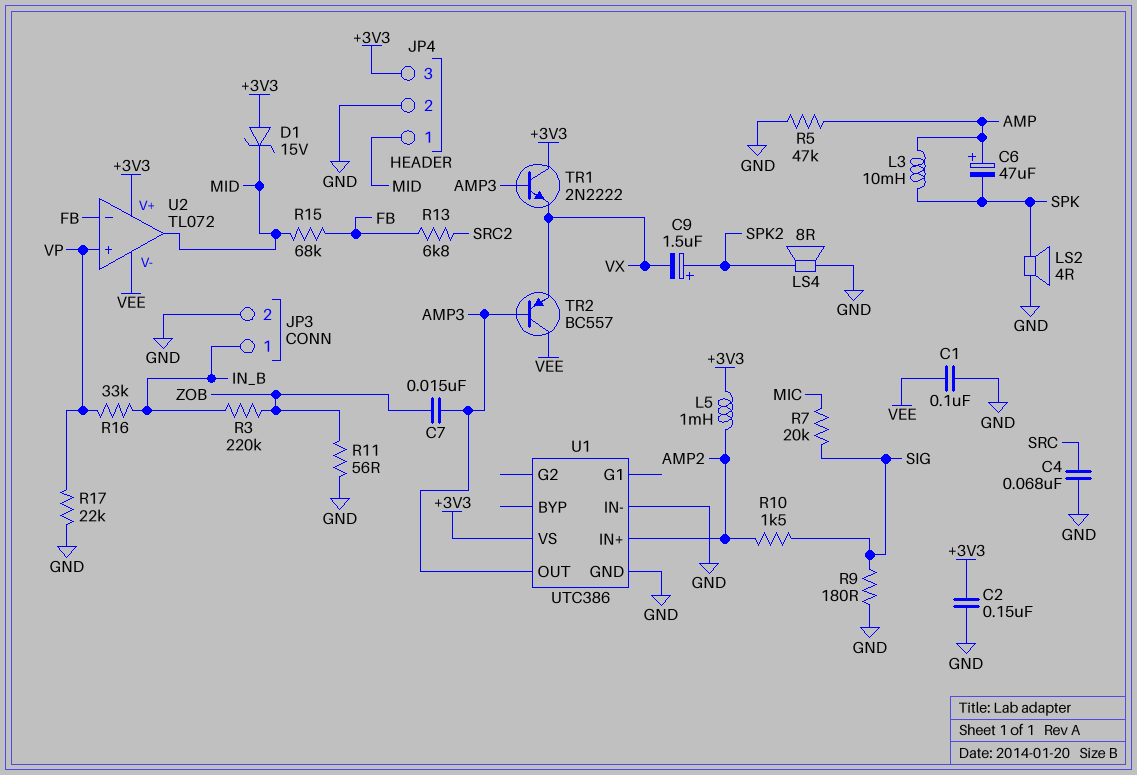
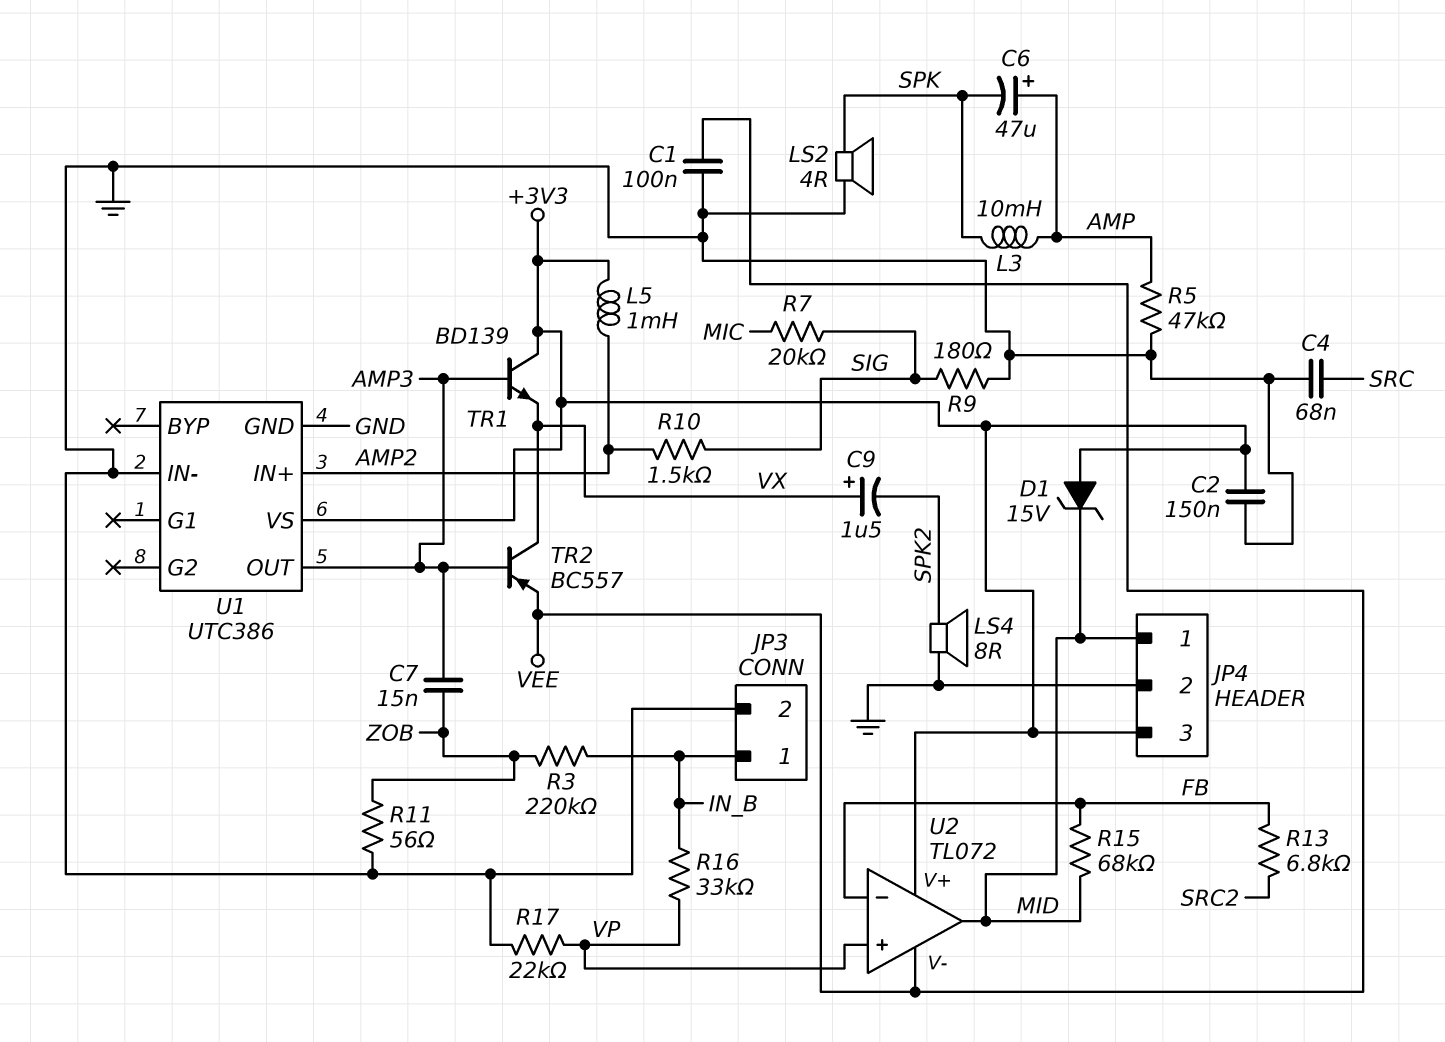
C9: 1.5uF (plus SPK2, minus VX) -> 1.5uF (plus VX, minus SPK2)
TR1: NPN 2N2222 (B AMP3, C +3V3, E VX) -> NPN BD139 (B AMP3, C +3V3, E VX)
TR2: PNP BC557 (B AMP3, C VEE, E VX) -> PNP BC557 (B AMP3, C VX, E VEE)

